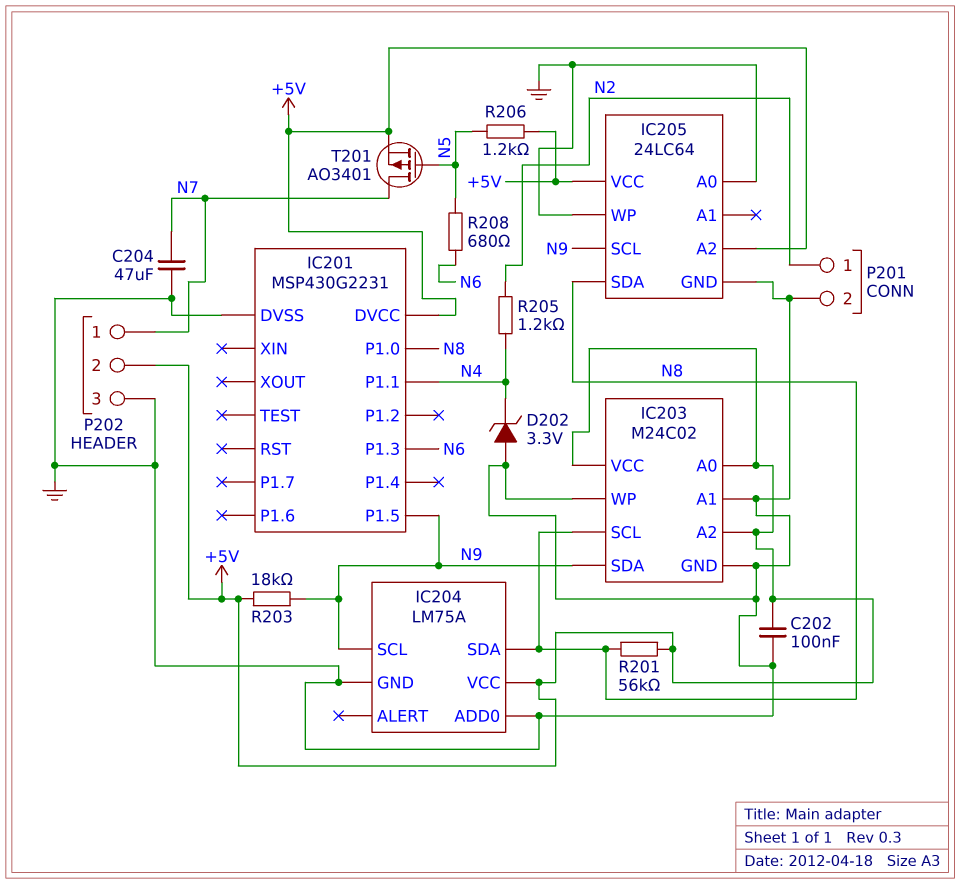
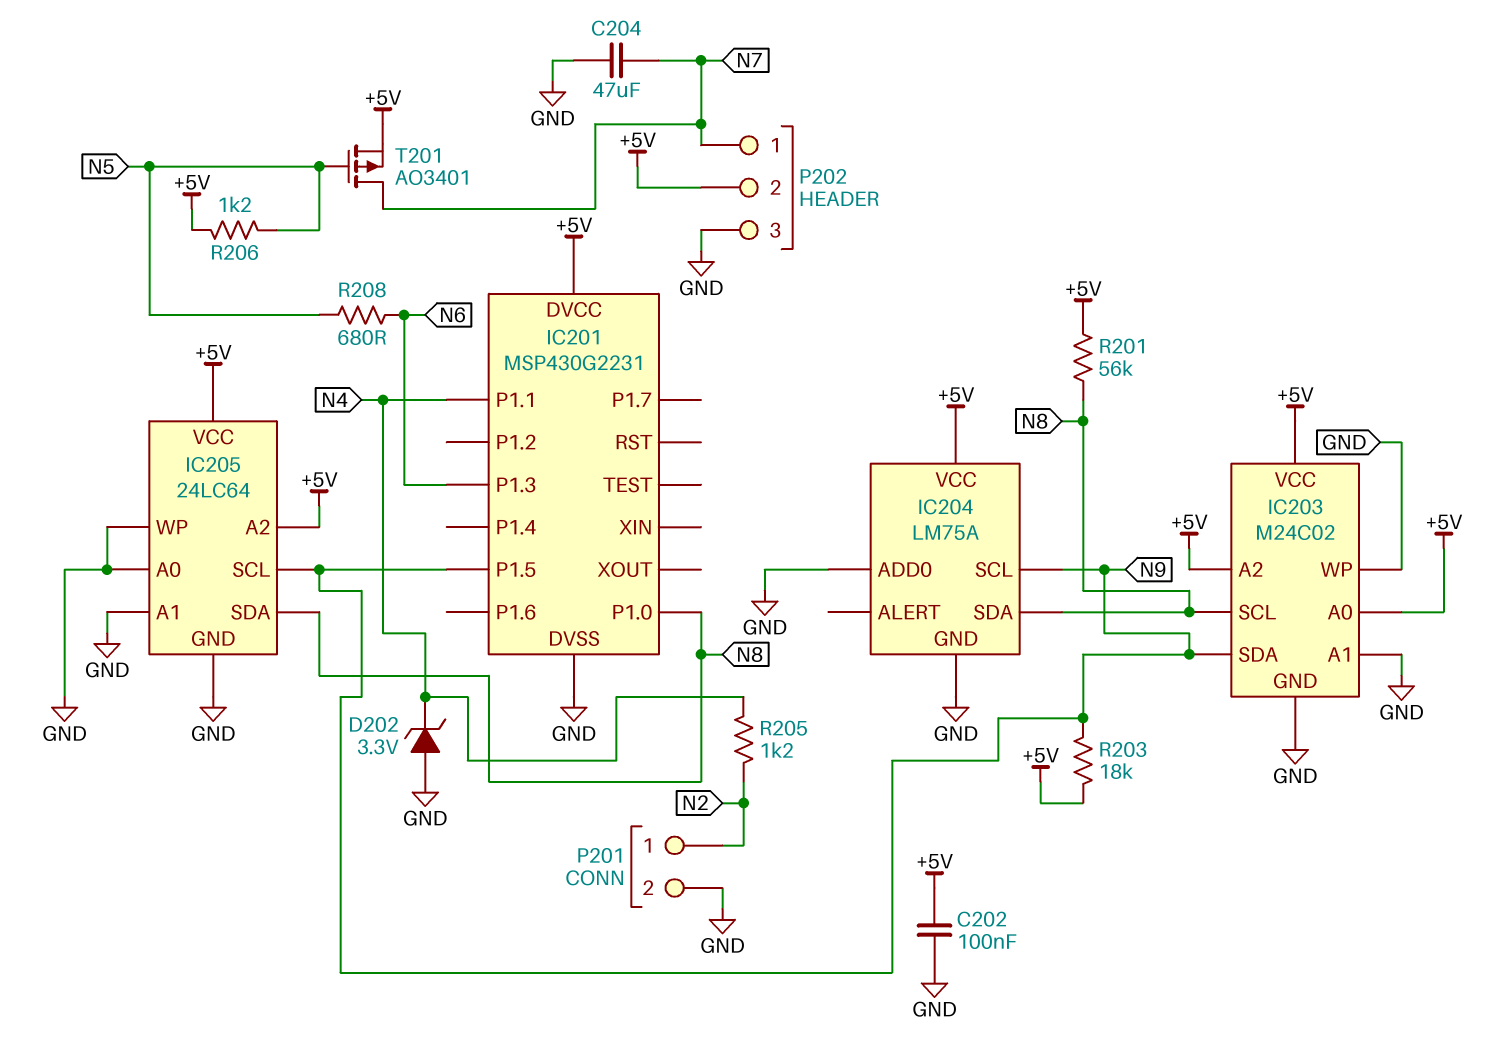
IC205 pin A1: none -> GND

